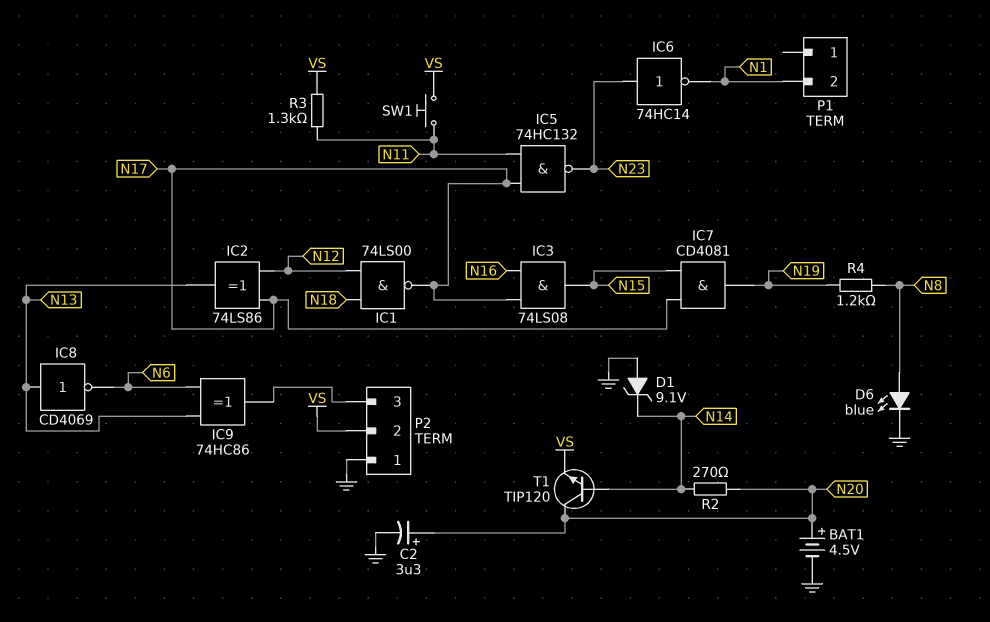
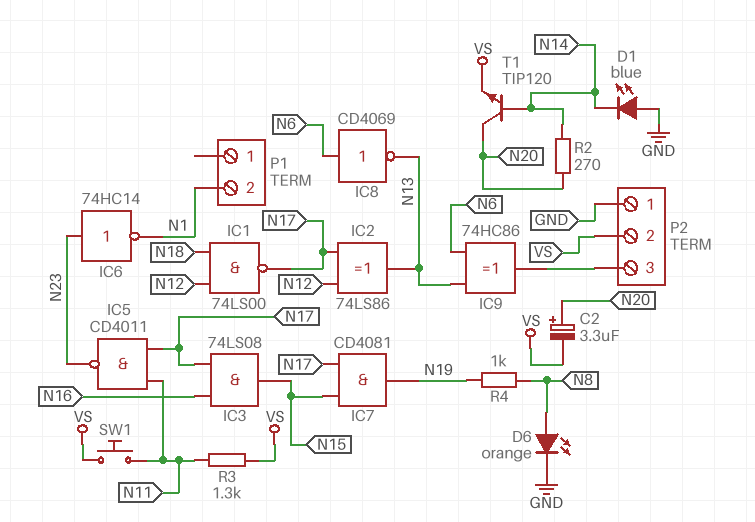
BAT1: 4.5V (plus N20, minus GND) -> none
C2: 3.3uF (plus N20, minus GND) -> 3.3uF (plus N20, minus VS)
D1: zener 9.1V (A GND, K N14) -> LED blue (A GND, K N14)
D6: LED blue (A N8, K GND) -> LED orange (A N8, K GND)
IC5: NAND 74HC132 (in N11, in N17, out N23) -> NAND CD4011 (in N11, in N17, out N23)
IC8: NOT CD4069 (in N13, out N6) -> NOT CD4069 (in N6, out N13)
R4: 1.2k (N8, N19) -> 1k (N8, N19)

